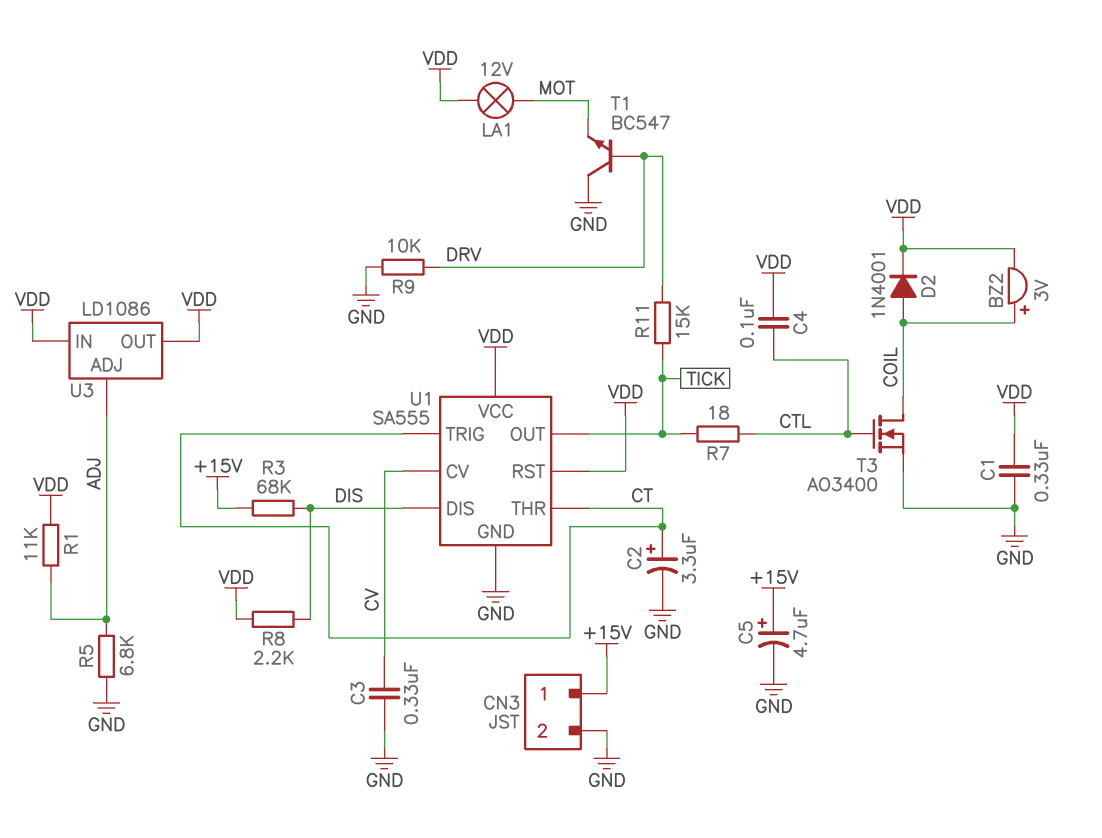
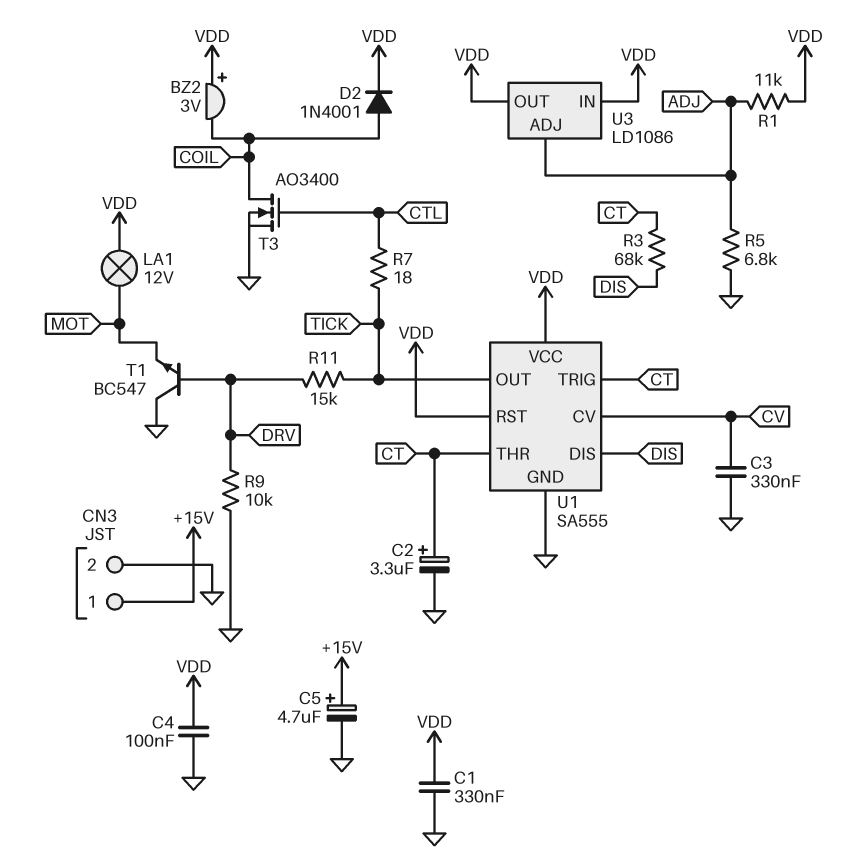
BZ2: buzzer 3V (plus COIL, minus VDD) -> buzzer 3V (plus VDD, minus COIL)
C4: 100nF (CTL, VDD) -> 100nF (GND, VDD)
R3: 68k (+15V, DIS) -> 68k (CT, DIS)
R8: 2.2k (DIS, VDD) -> none

